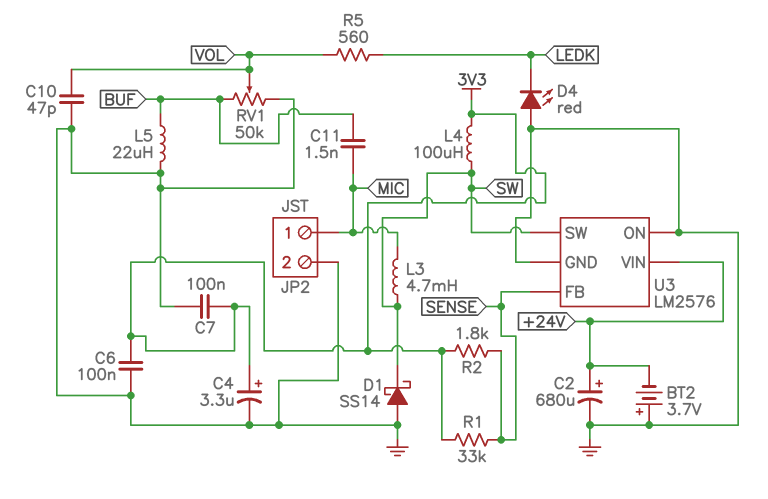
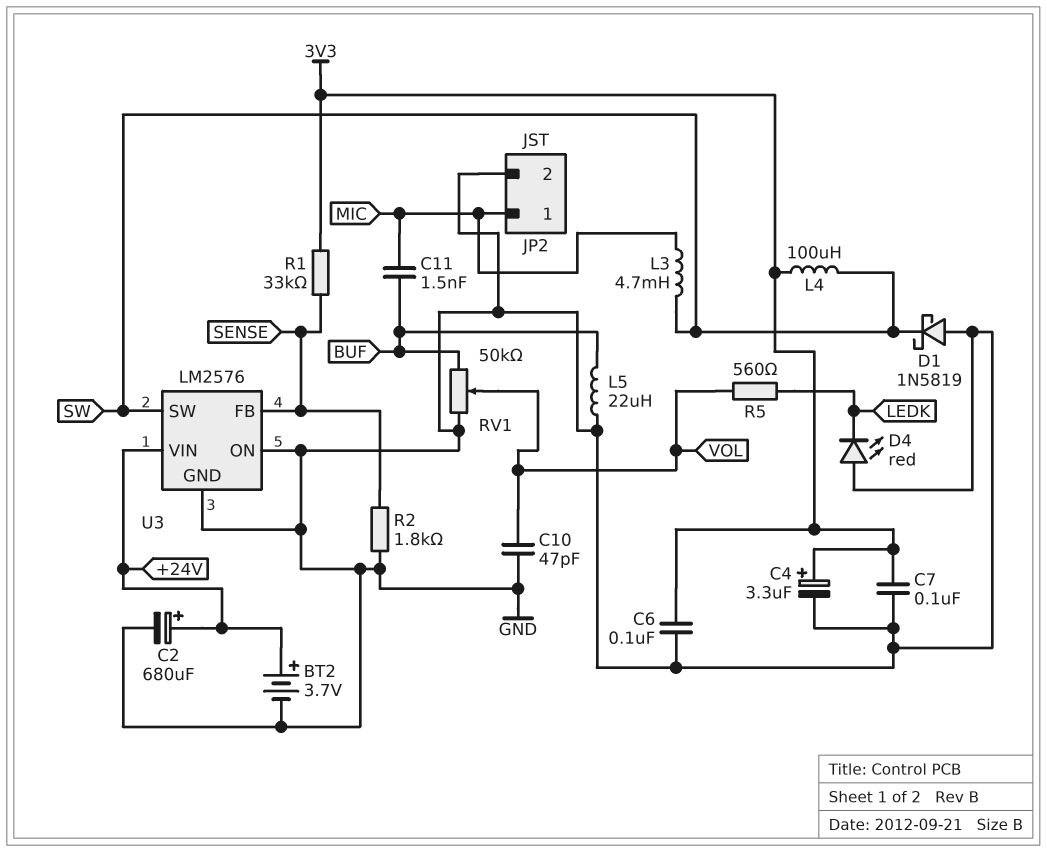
BT2: 3.7V (plus GND, minus +24V) -> 3.7V (plus +24V, minus GND)
D1: schottky SS14 (A GND, K SW) -> schottky 1N5819 (A GND, K SW)
R2: 1.8k (3V3, SENSE) -> 1.8k (GND, SENSE)

